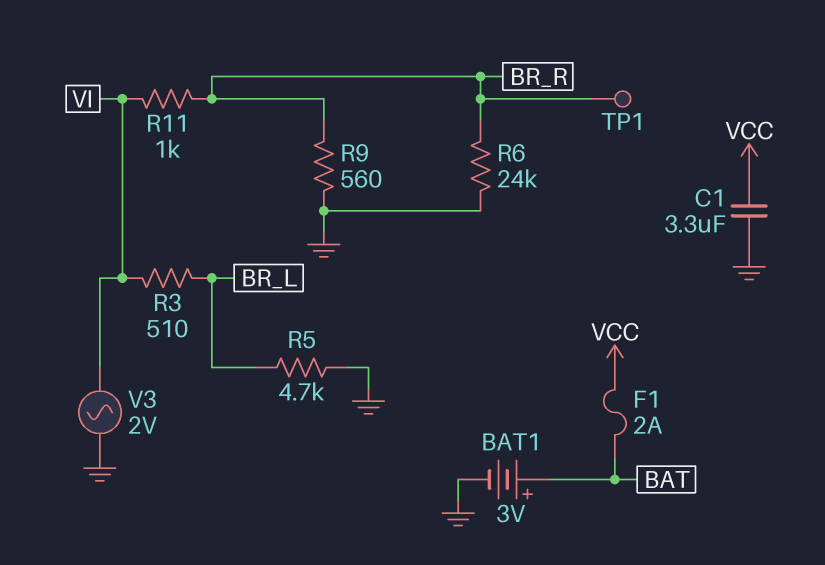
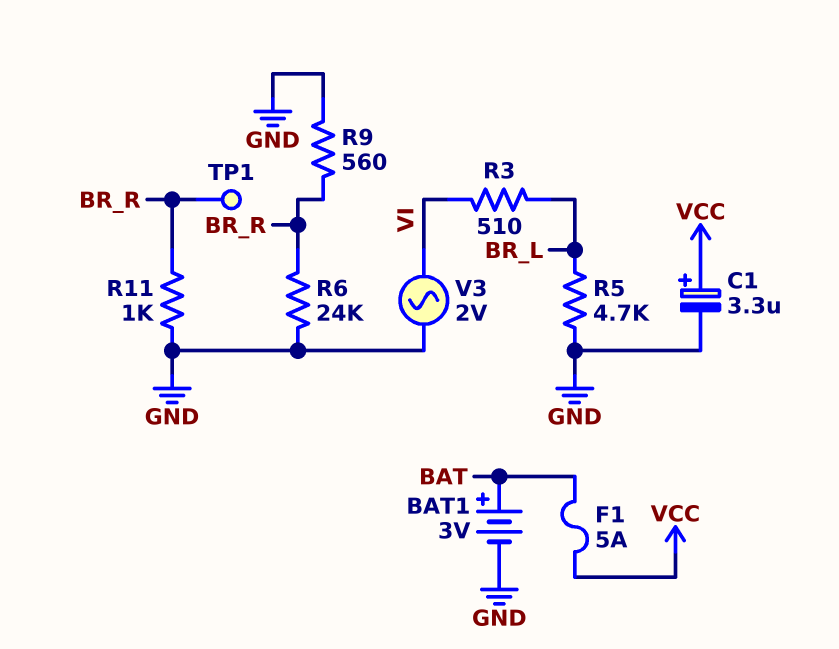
C1: 3.3uF (GND, VCC) -> 3.3uF (plus VCC, minus GND)
F1: 2A (BAT, VCC) -> 5A (BAT, VCC)
R11: 1k (BR_R, VI) -> 1k (BR_R, GND)

